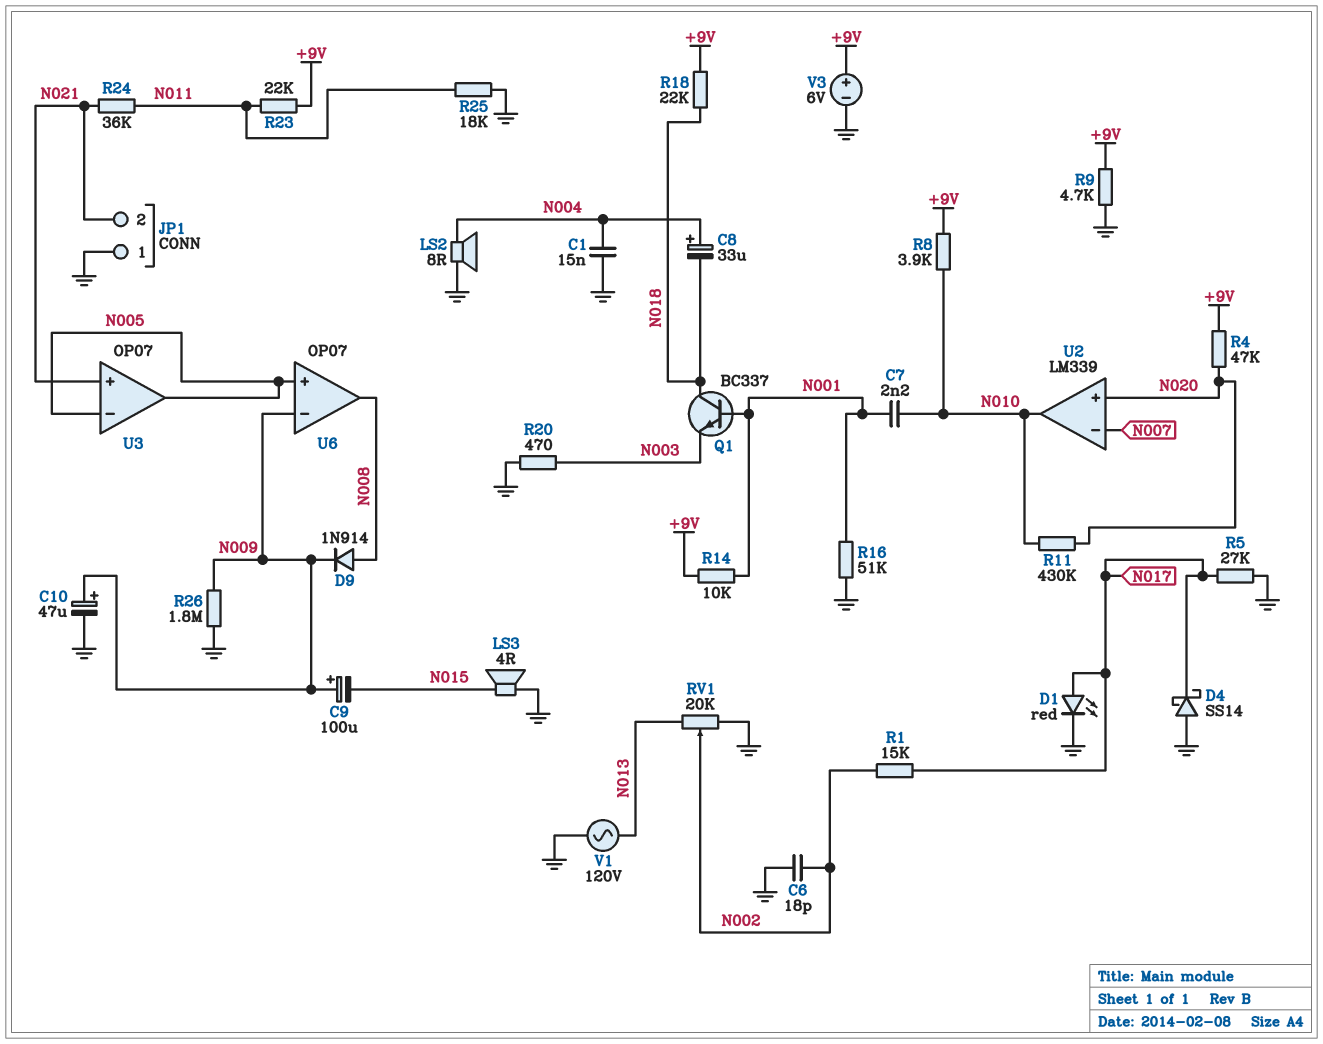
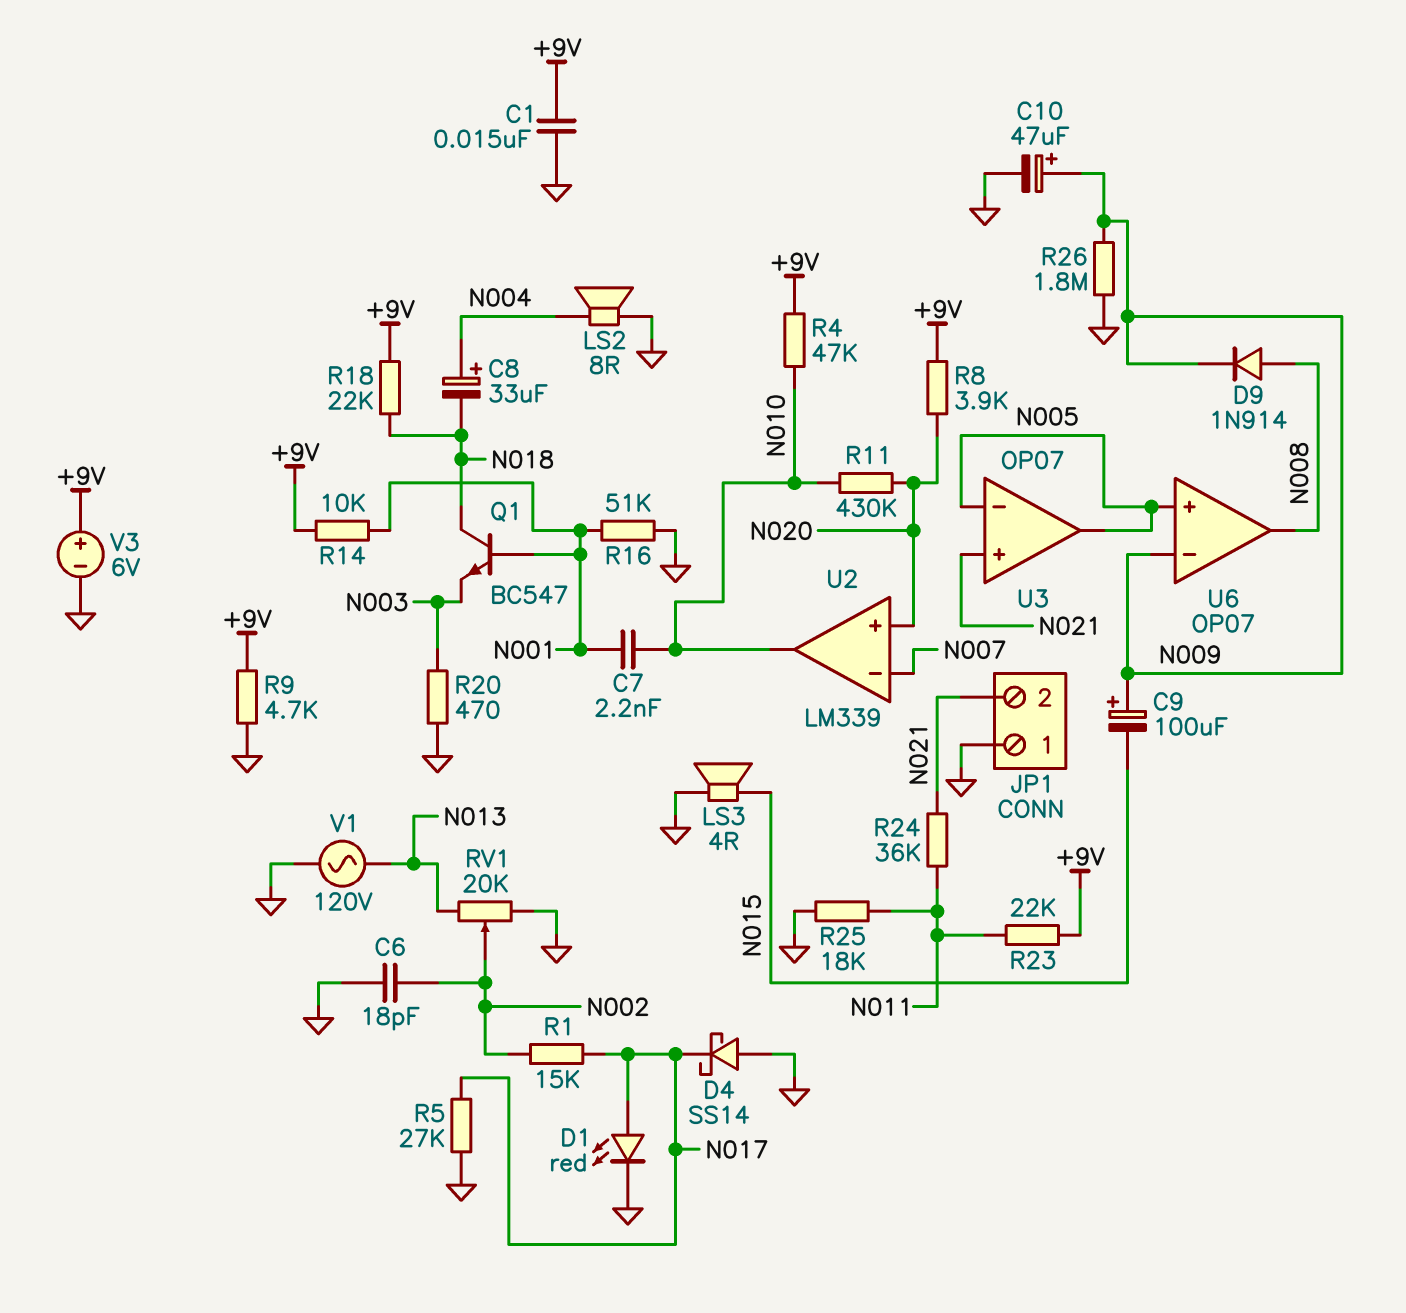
C1: 15nF (GND, N004) -> 15nF (+9V, GND)
Q1: NPN BC337 (B N001, C N018, E N003) -> NPN BC547 (B N001, C N018, E N003)
R4: 47k (+9V, N020) -> 47k (+9V, N010)
R8: 3.9k (+9V, N010) -> 3.9k (+9V, N020)

